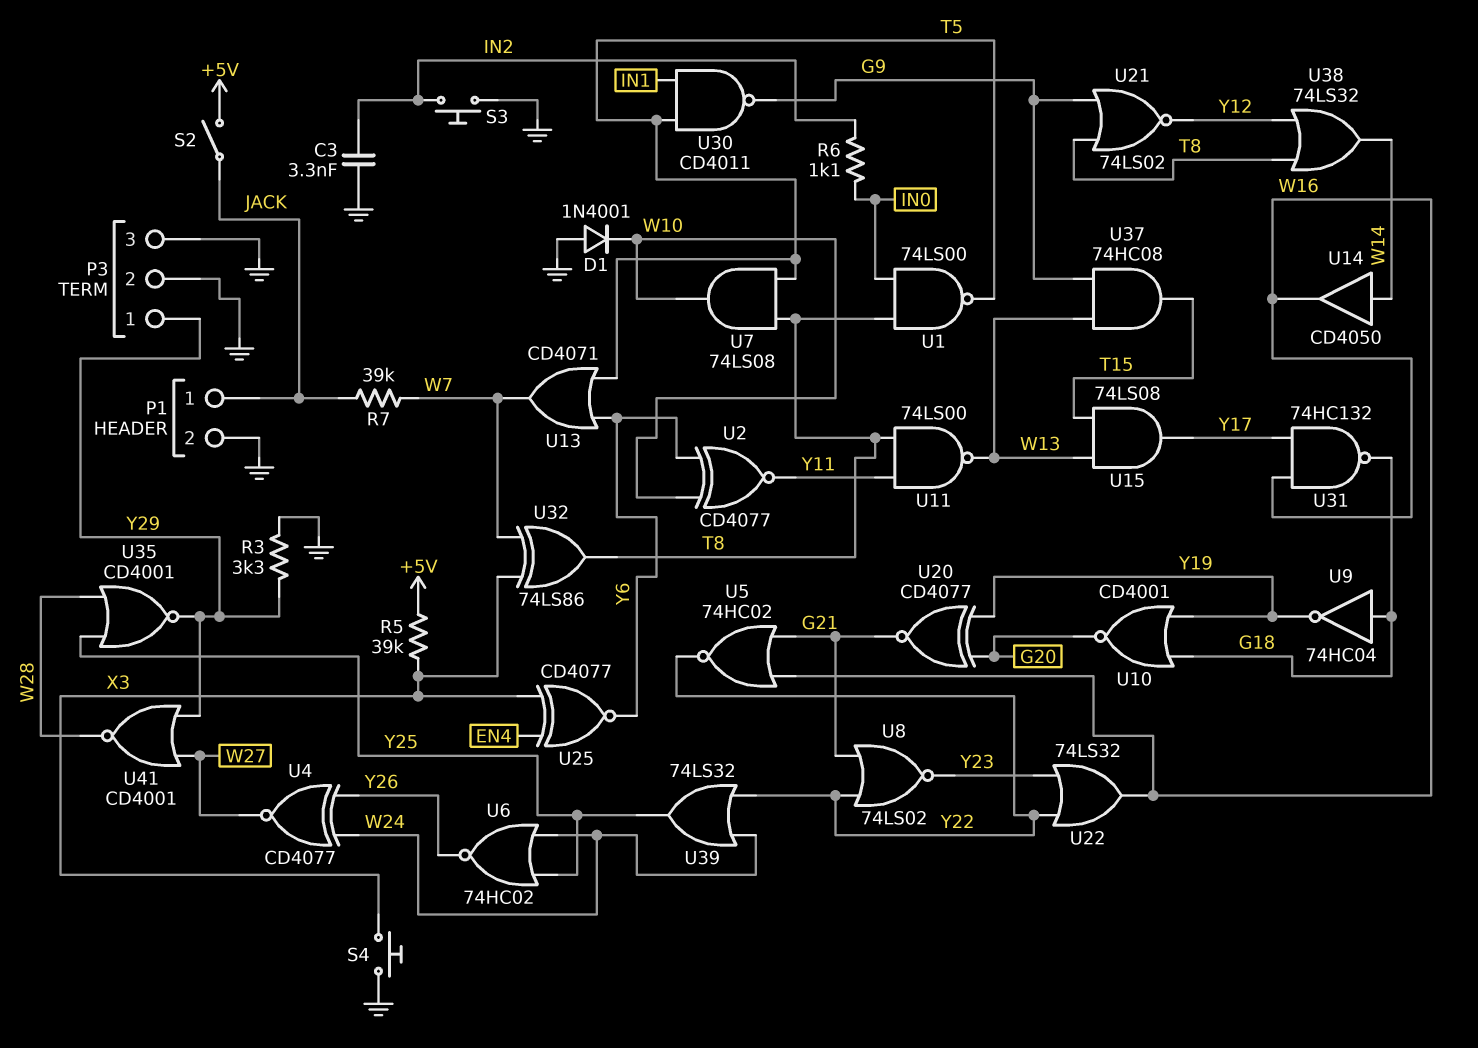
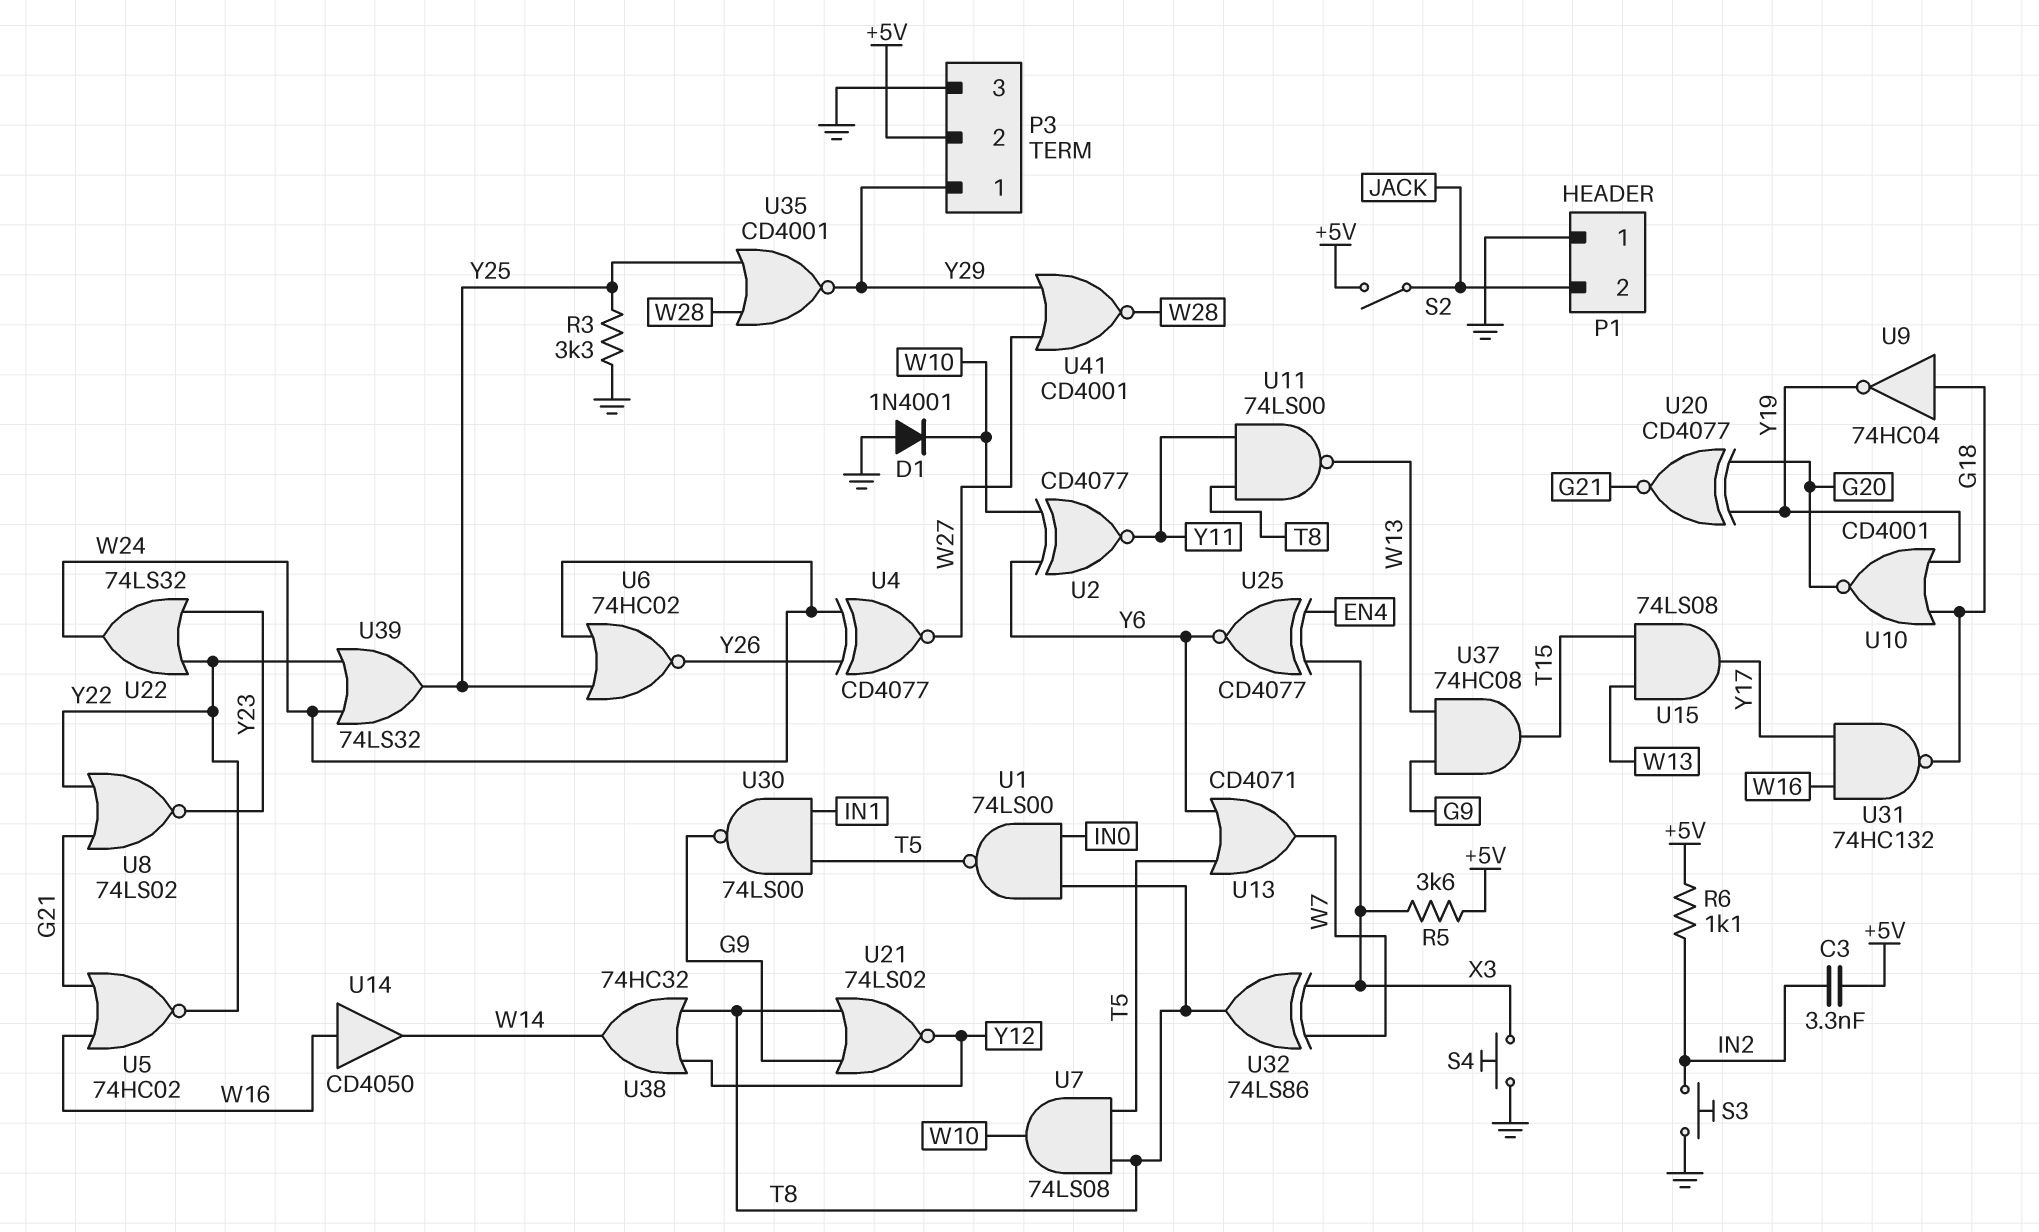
C3: 3.3nF (GND, IN2) -> 3.3nF (+5V, IN2)
P1 pin 1: JACK -> GND
P1 pin 2: GND -> JACK
P3 pin 2: GND -> +5V
R3: 3.3k (GND, Y29) -> 3.3k (GND, Y25)
R5: 39k (+5V, X3) -> 3.6k (+5V, X3)
R6: 1.1k (IN0, IN2) -> 1.1k (+5V, IN2)
R7: 39k (JACK, W7) -> none
U14: buffer CD4050 (in W14, out W16) -> buffer CD4050 (in W16, out W14)
U22: OR 74LS32 (in Y22, in Y23, out W16) -> OR 74LS32 (in Y22, in Y23, out W24)
U30: NAND CD4011 (in IN1, in T5, out G9) -> NAND 74LS00 (in IN1, in T5, out G9)
U38: OR 74LS32 (in T8, in Y12, out W14) -> OR 74HC32 (in T8, in Y12, out W14)

